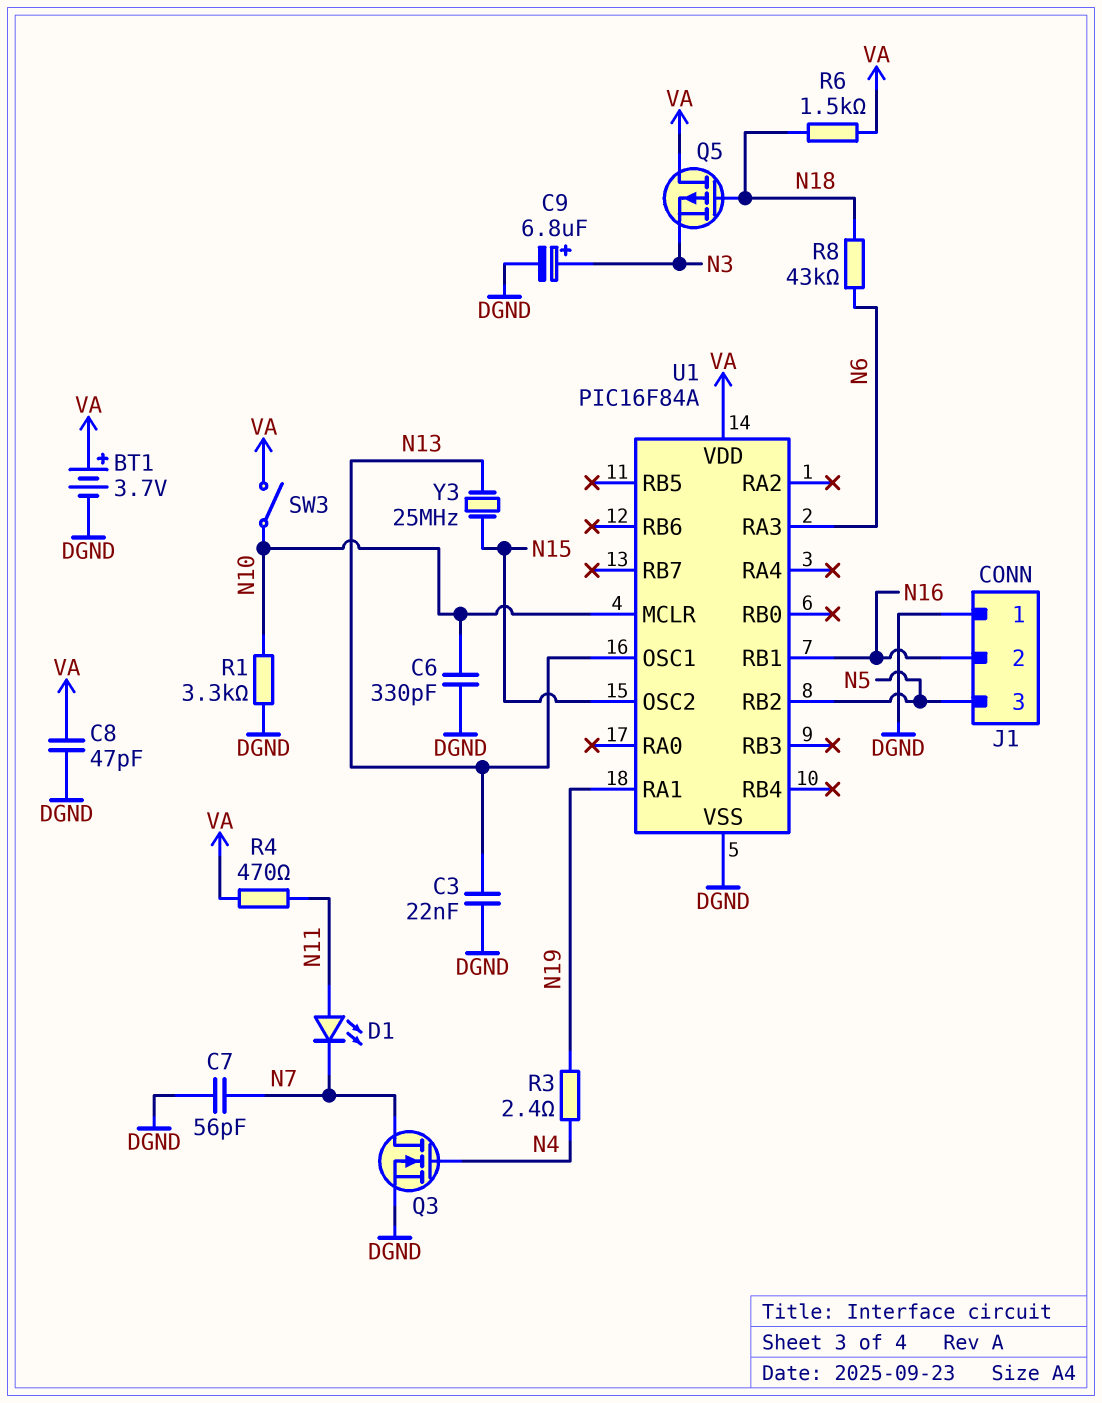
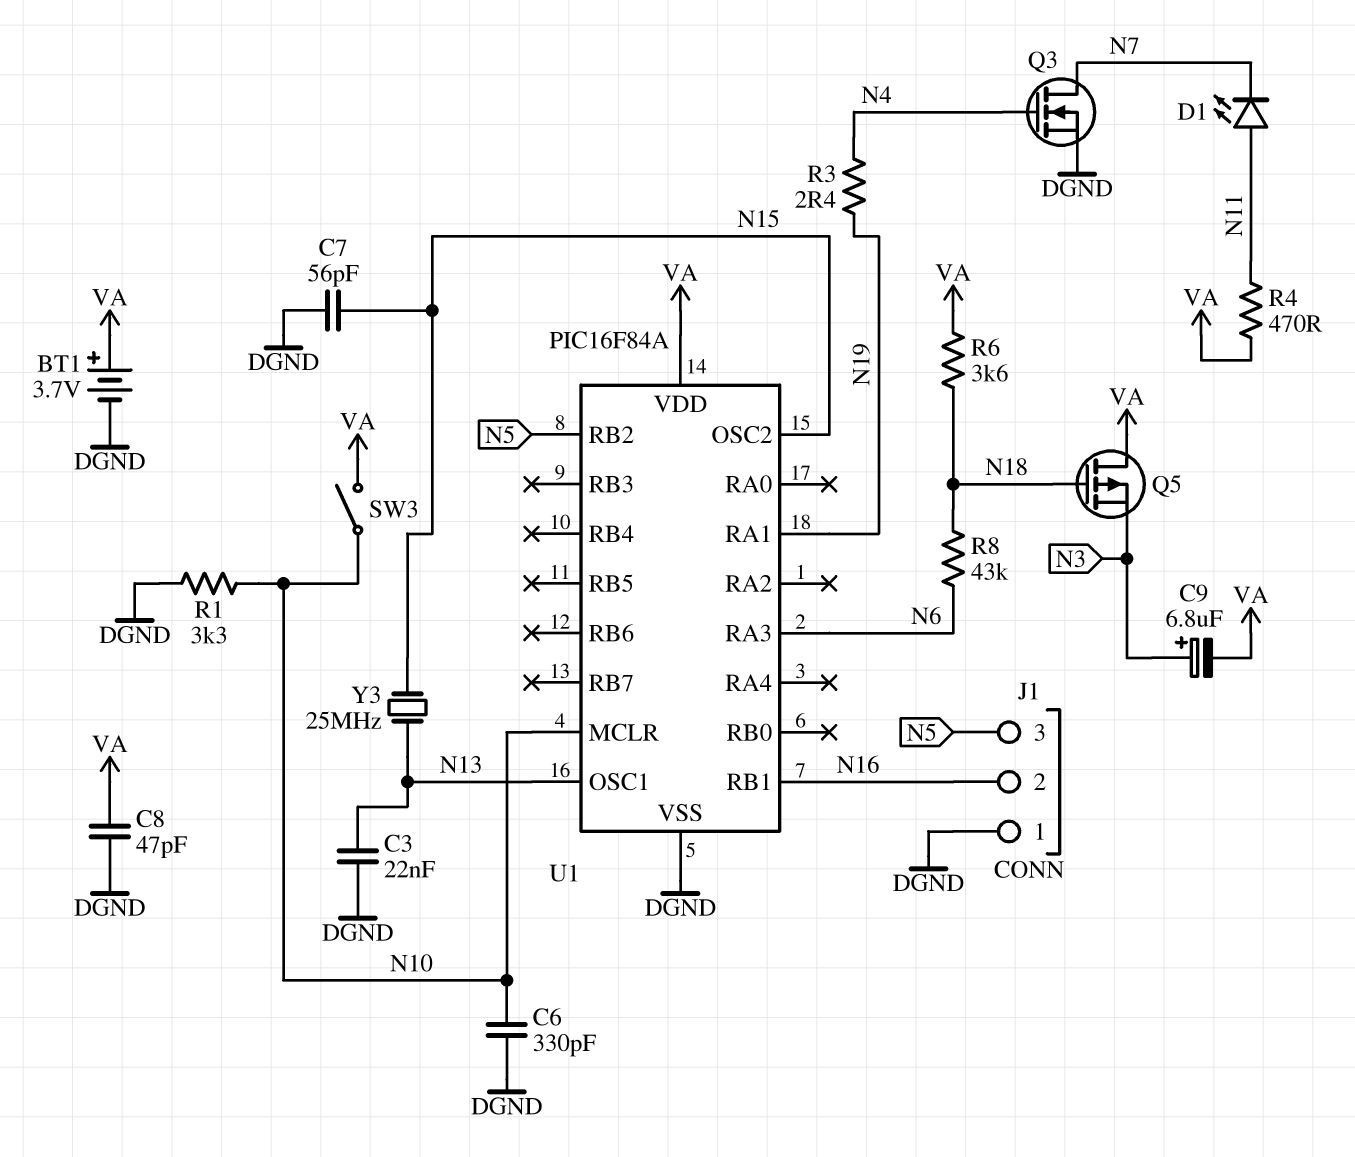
C7: 56pF (DGND, N7) -> 56pF (DGND, N15)
C9: 6.8uF (plus N3, minus DGND) -> 6.8uF (plus N3, minus VA)
R6: 1.5k (N18, VA) -> 3.6k (N18, VA)

